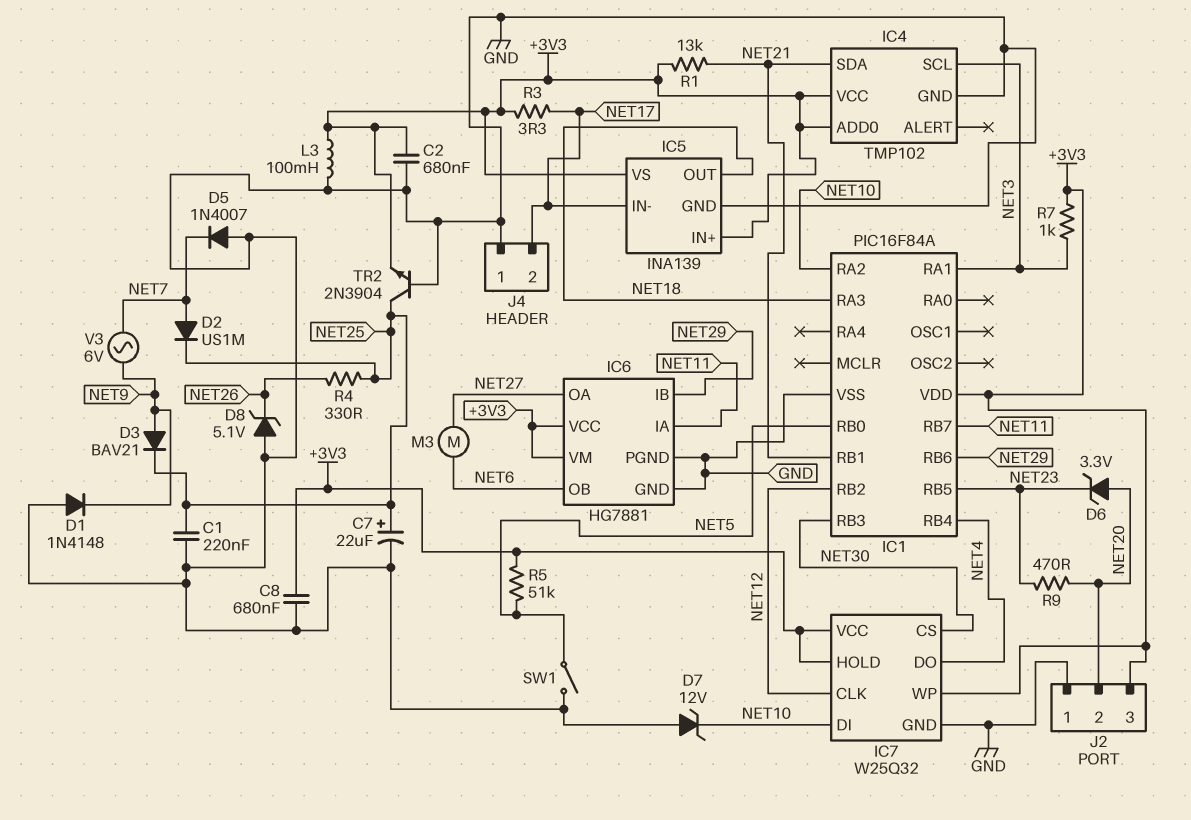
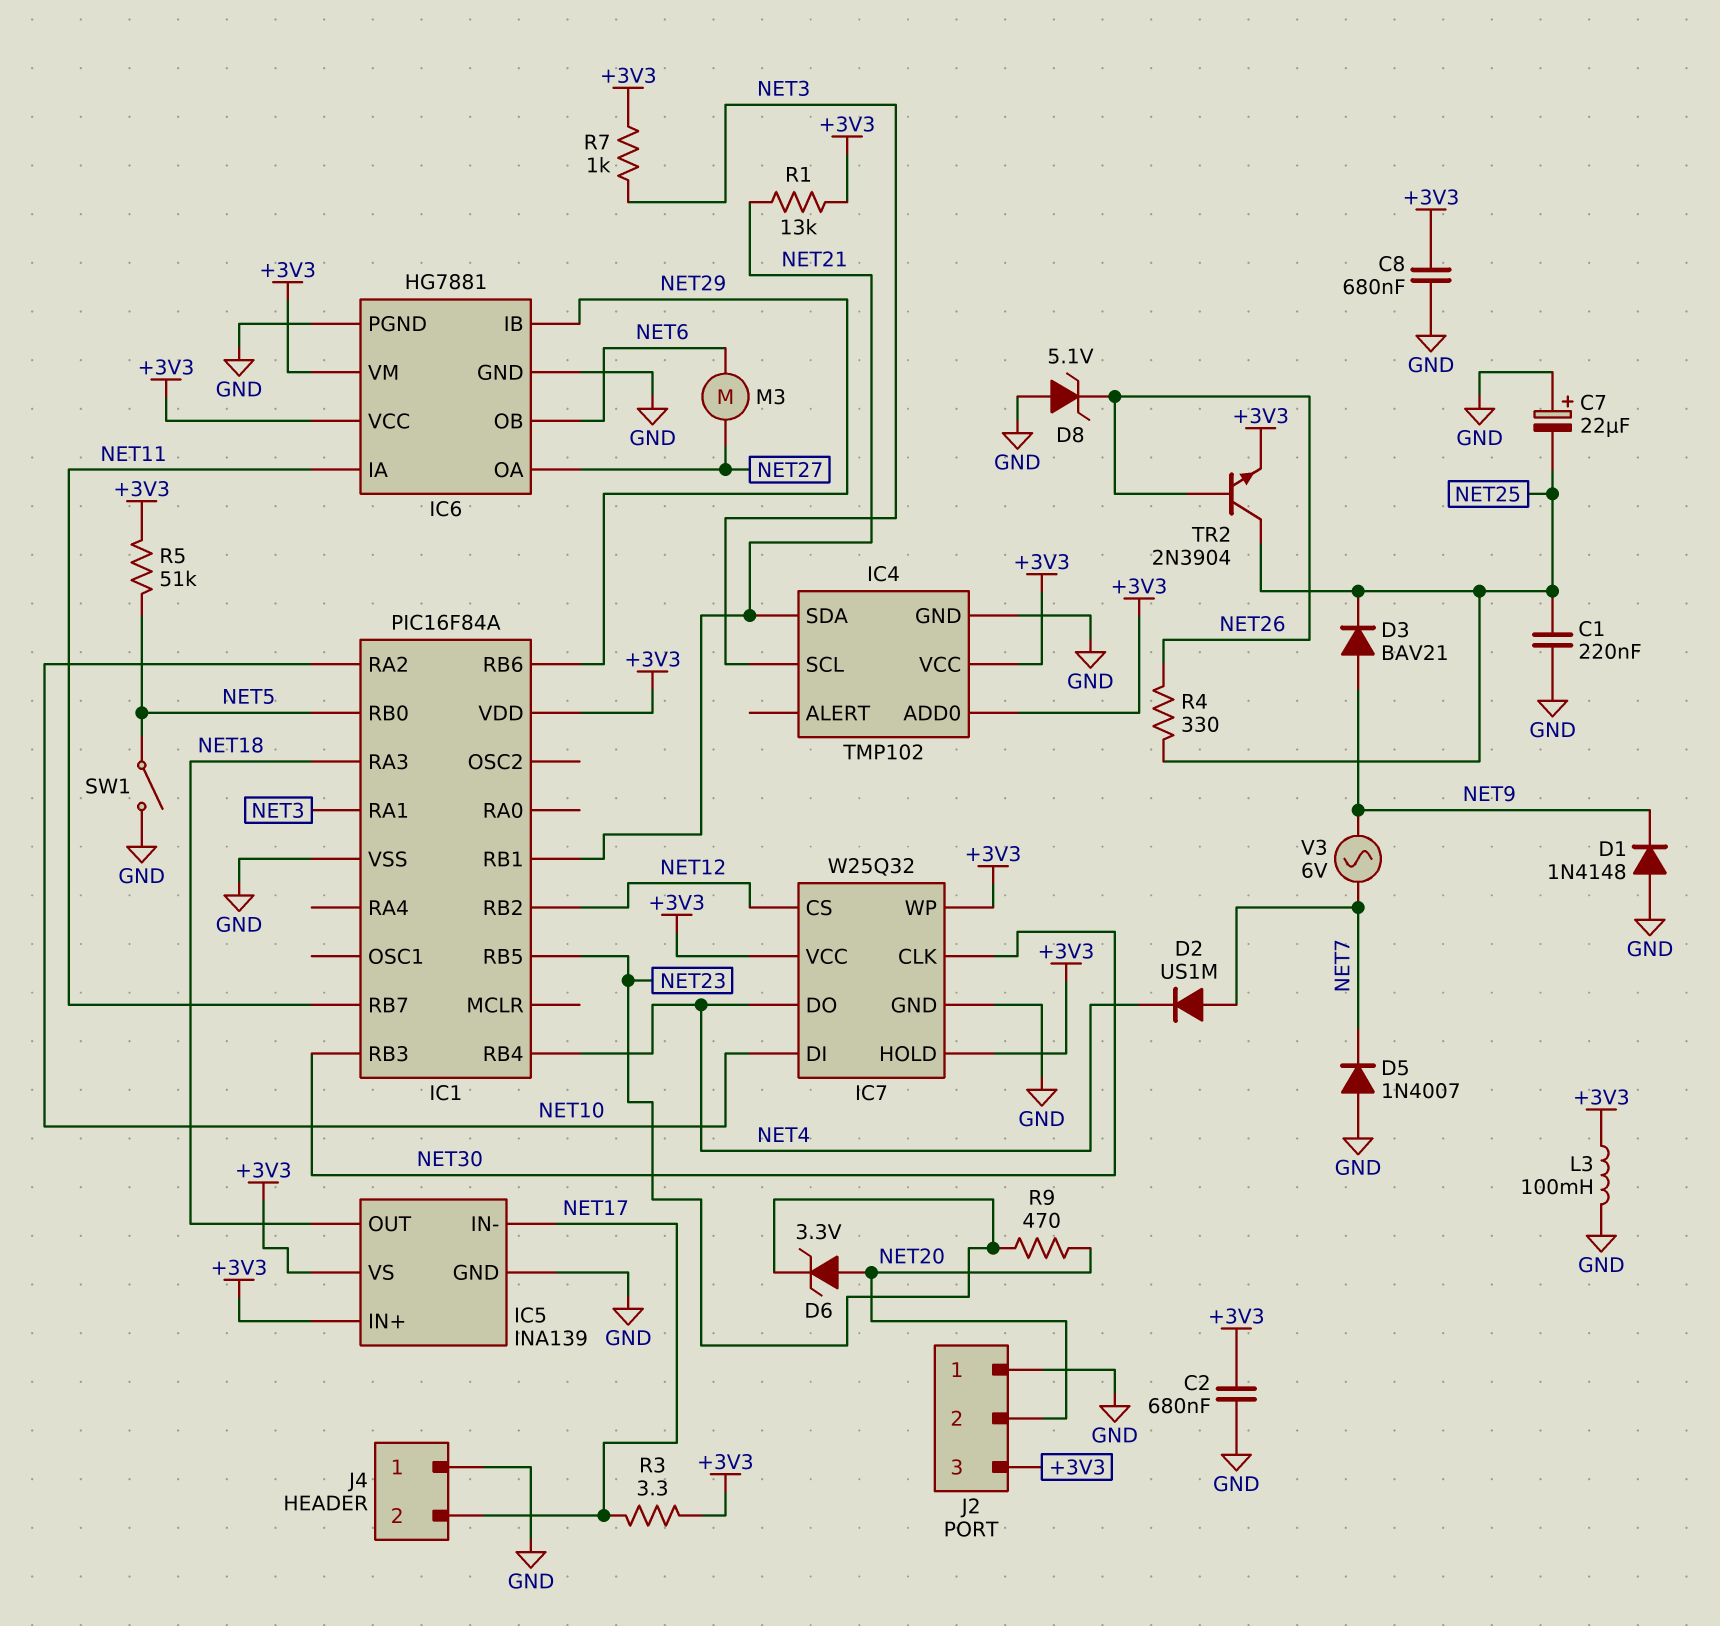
C7: 22uF (plus NET25, minus GND) -> 22uF (plus GND, minus NET25)
D2: diode US1M (A NET7, K NET25) -> diode US1M (A NET7, K NET4)
D7: zener 12V (A GND, K NET10) -> none
IC7 pin CLK: NET12 -> NET30
IC7 pin CS: NET30 -> NET12
TR2: NPN 2N3904 (B GND, C NET25, E +3V3) -> NPN 2N3904 (B NET26, C NET25, E +3V3)

